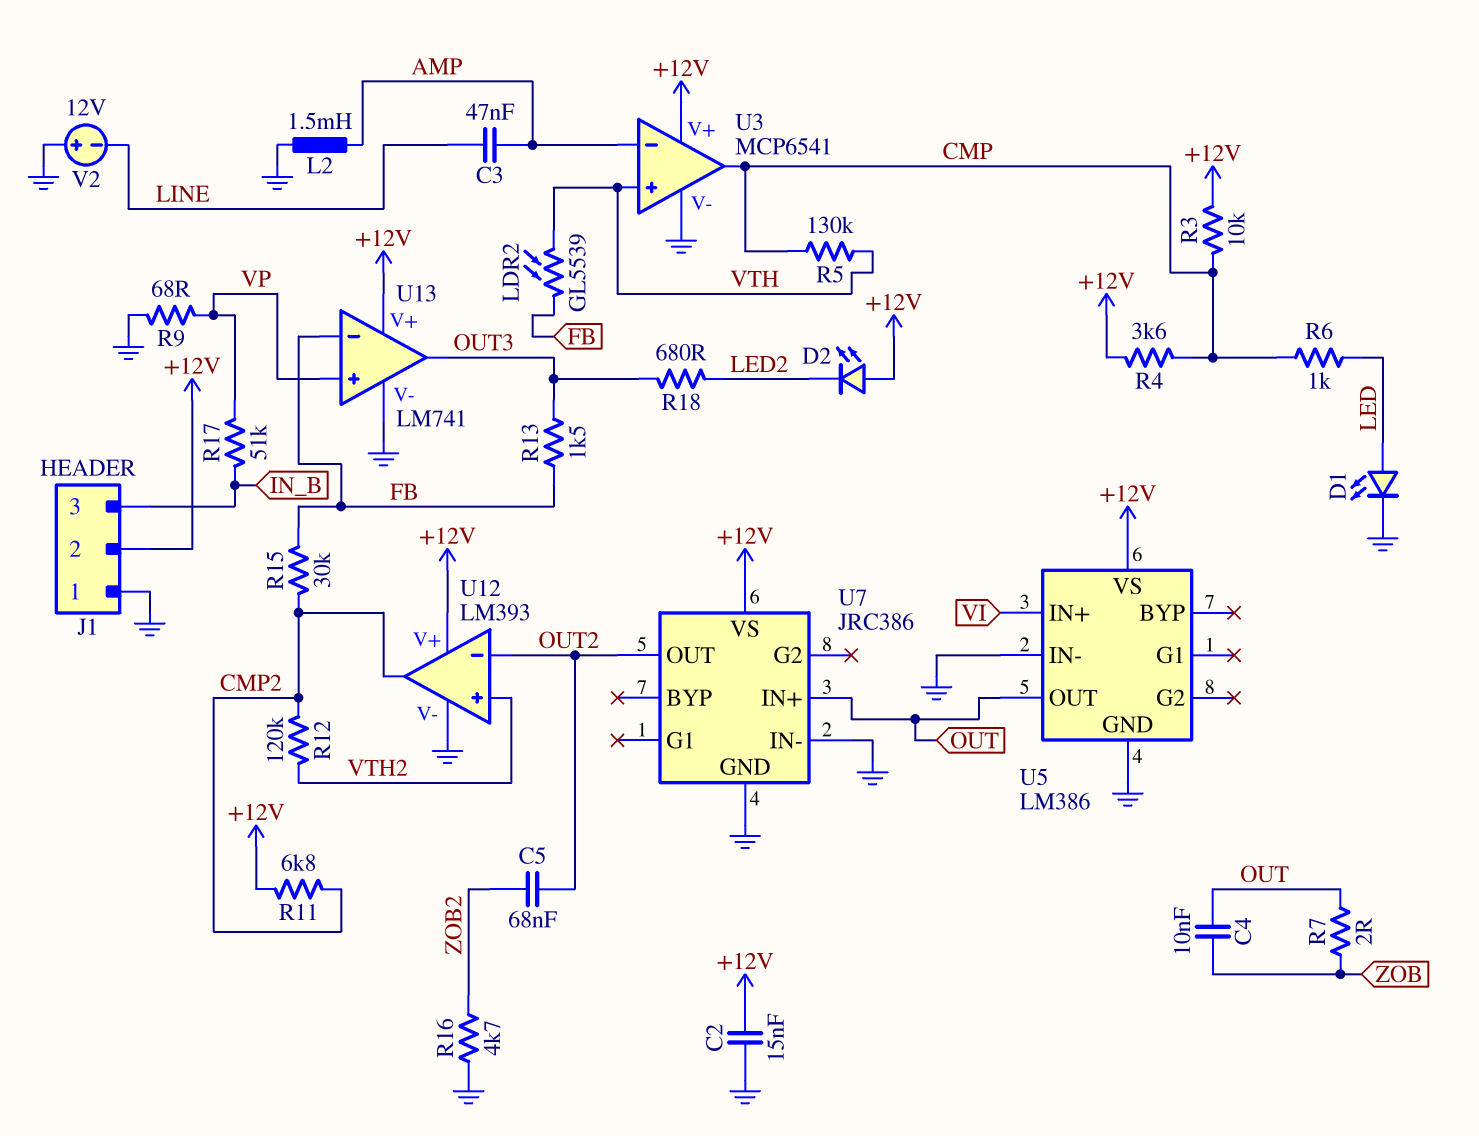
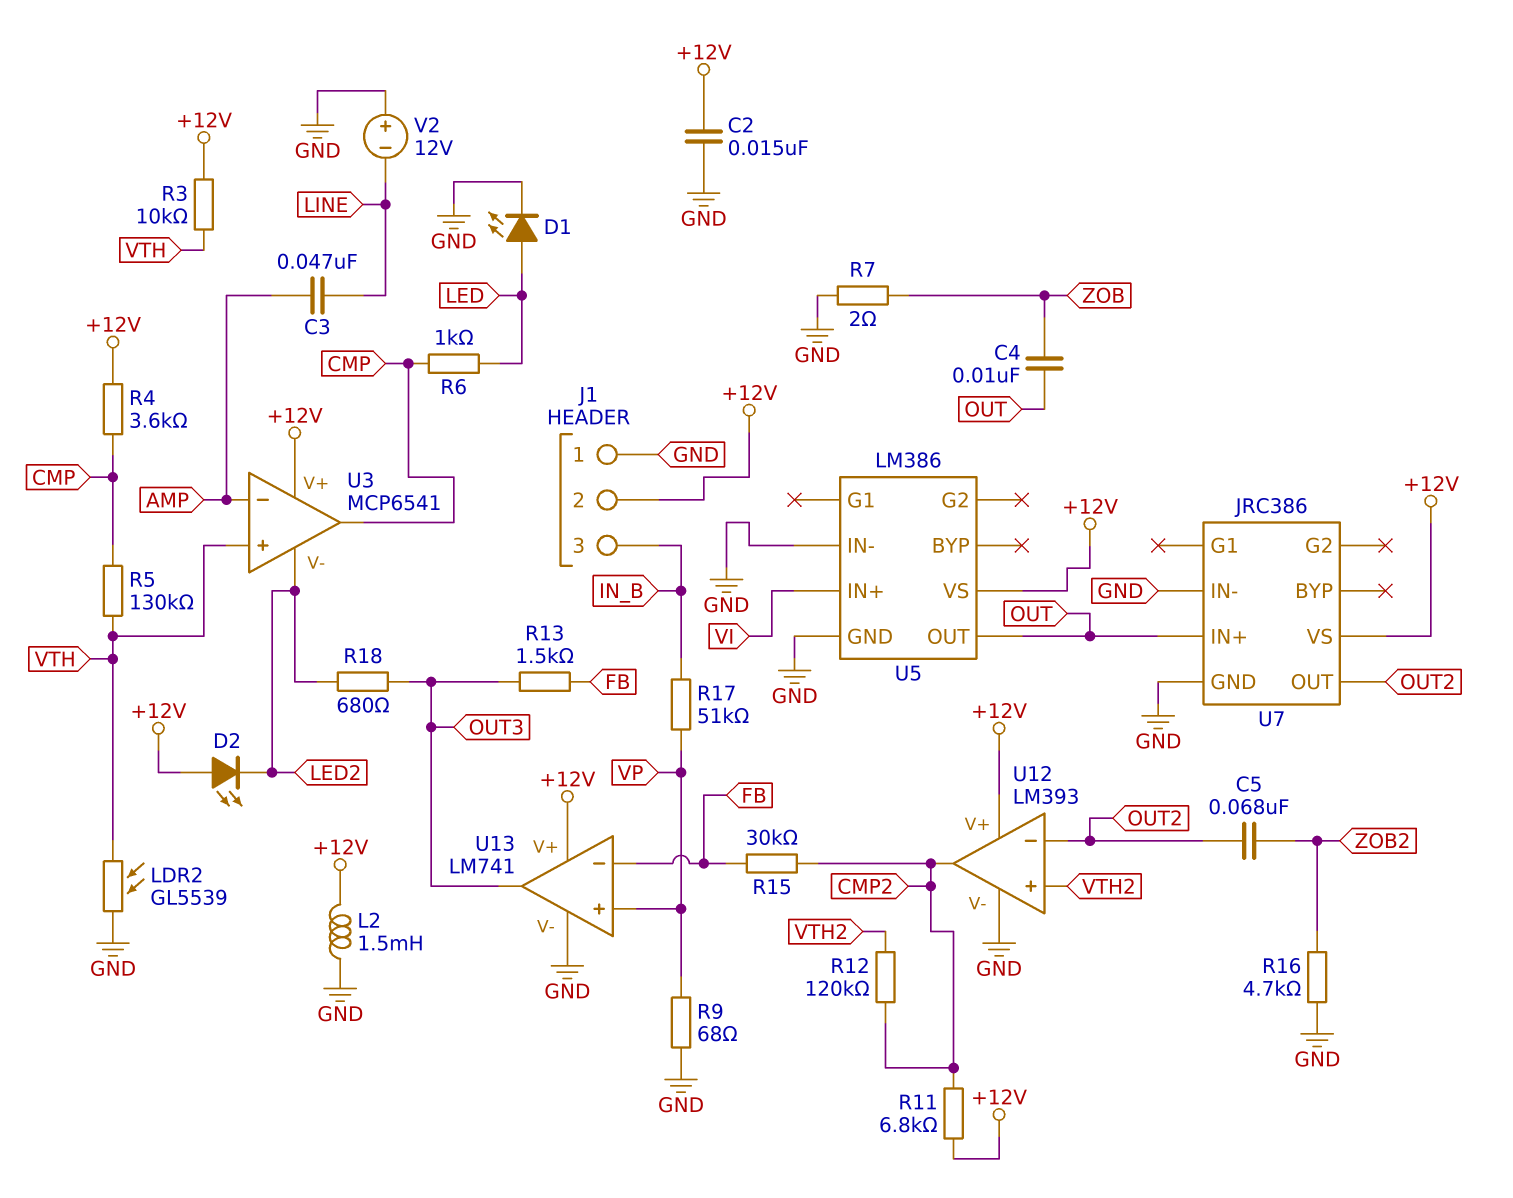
L2: 1.5mH (AMP, GND) -> 1.5mH (+12V, GND)
LDR2: GL5539 (FB, VTH) -> GL5539 (GND, VTH)
R3: 10k (+12V, CMP) -> 10k (+12V, VTH)
R7: 2 (OUT, ZOB) -> 2 (GND, ZOB)
U3 pin V-: GND -> LED2

